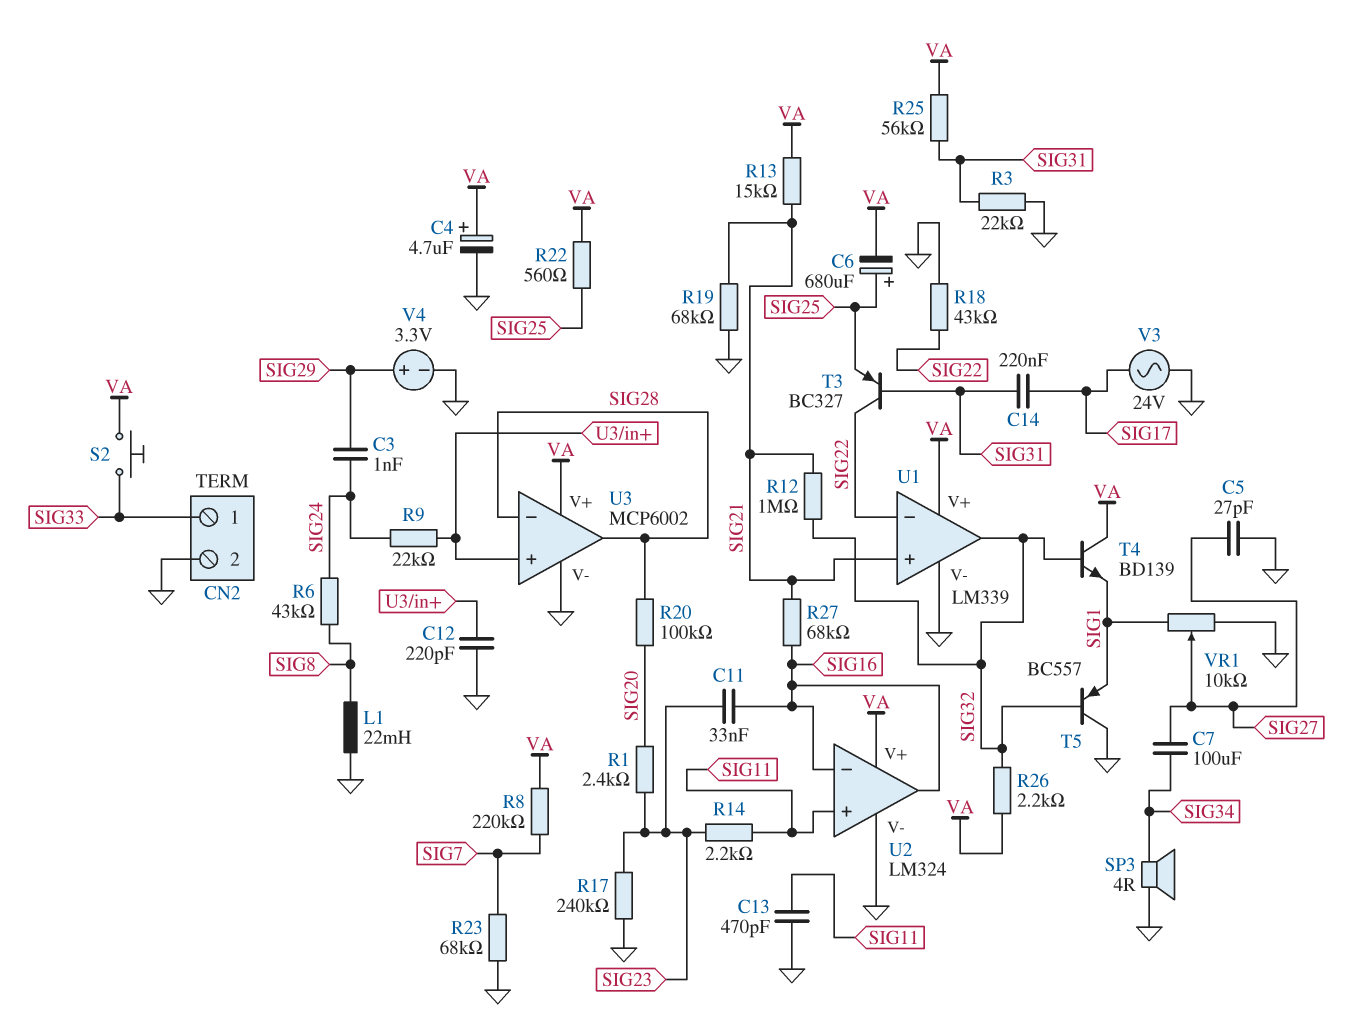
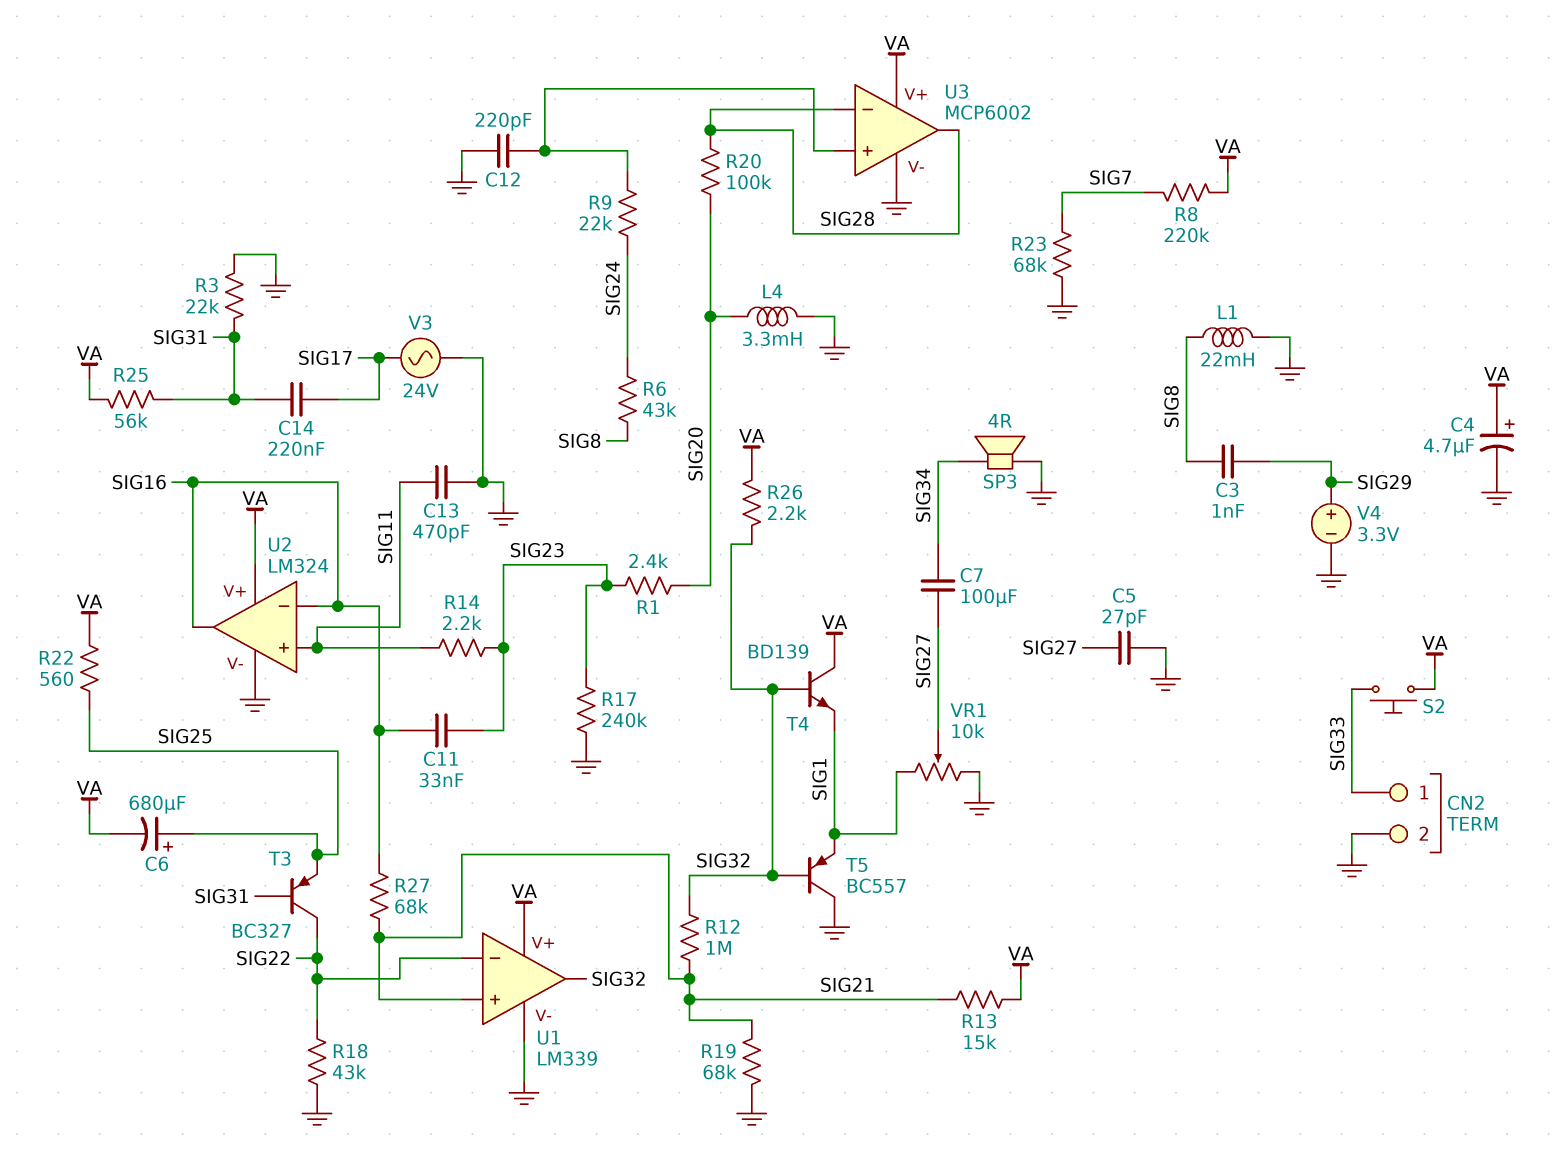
C3: 1nF (SIG24, SIG29) -> 1nF (SIG8, SIG29)
L4: none -> 3.3mH (GND, SIG20)

